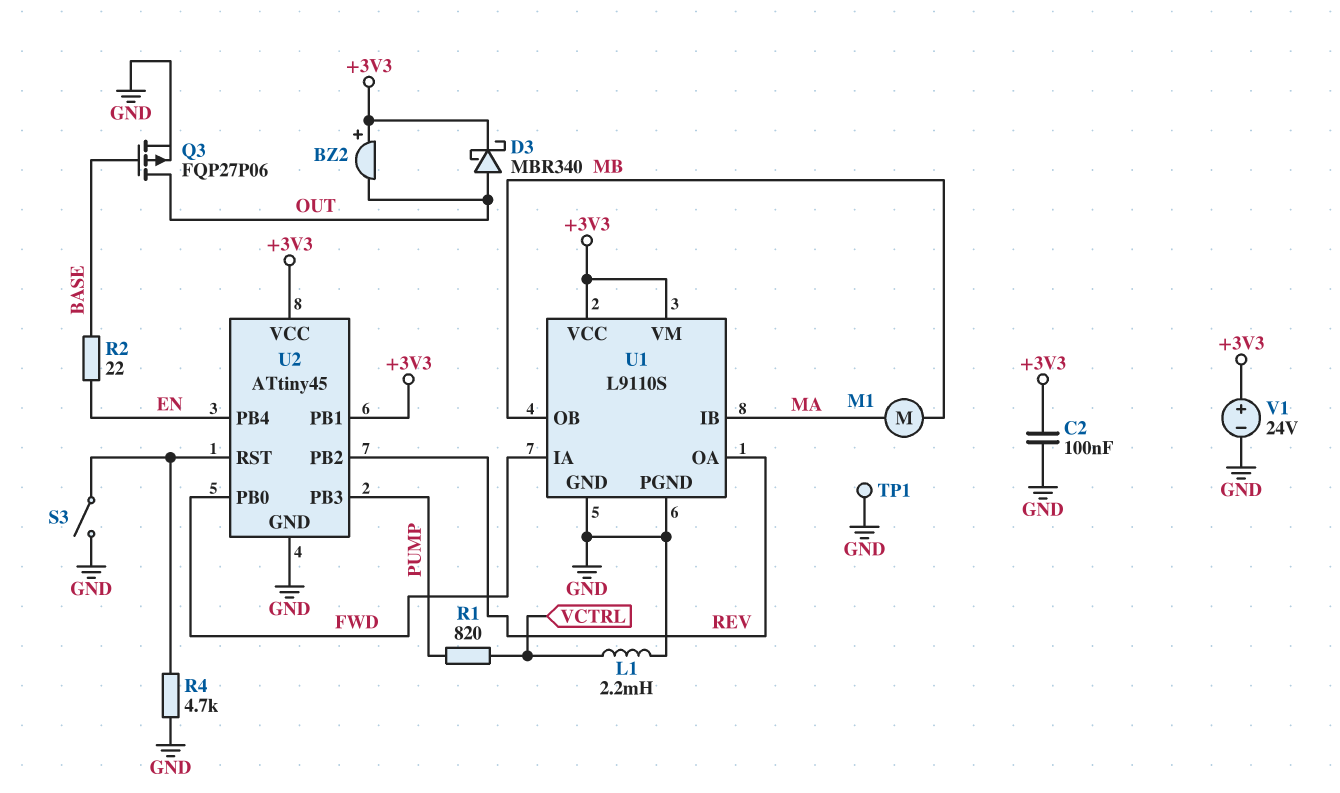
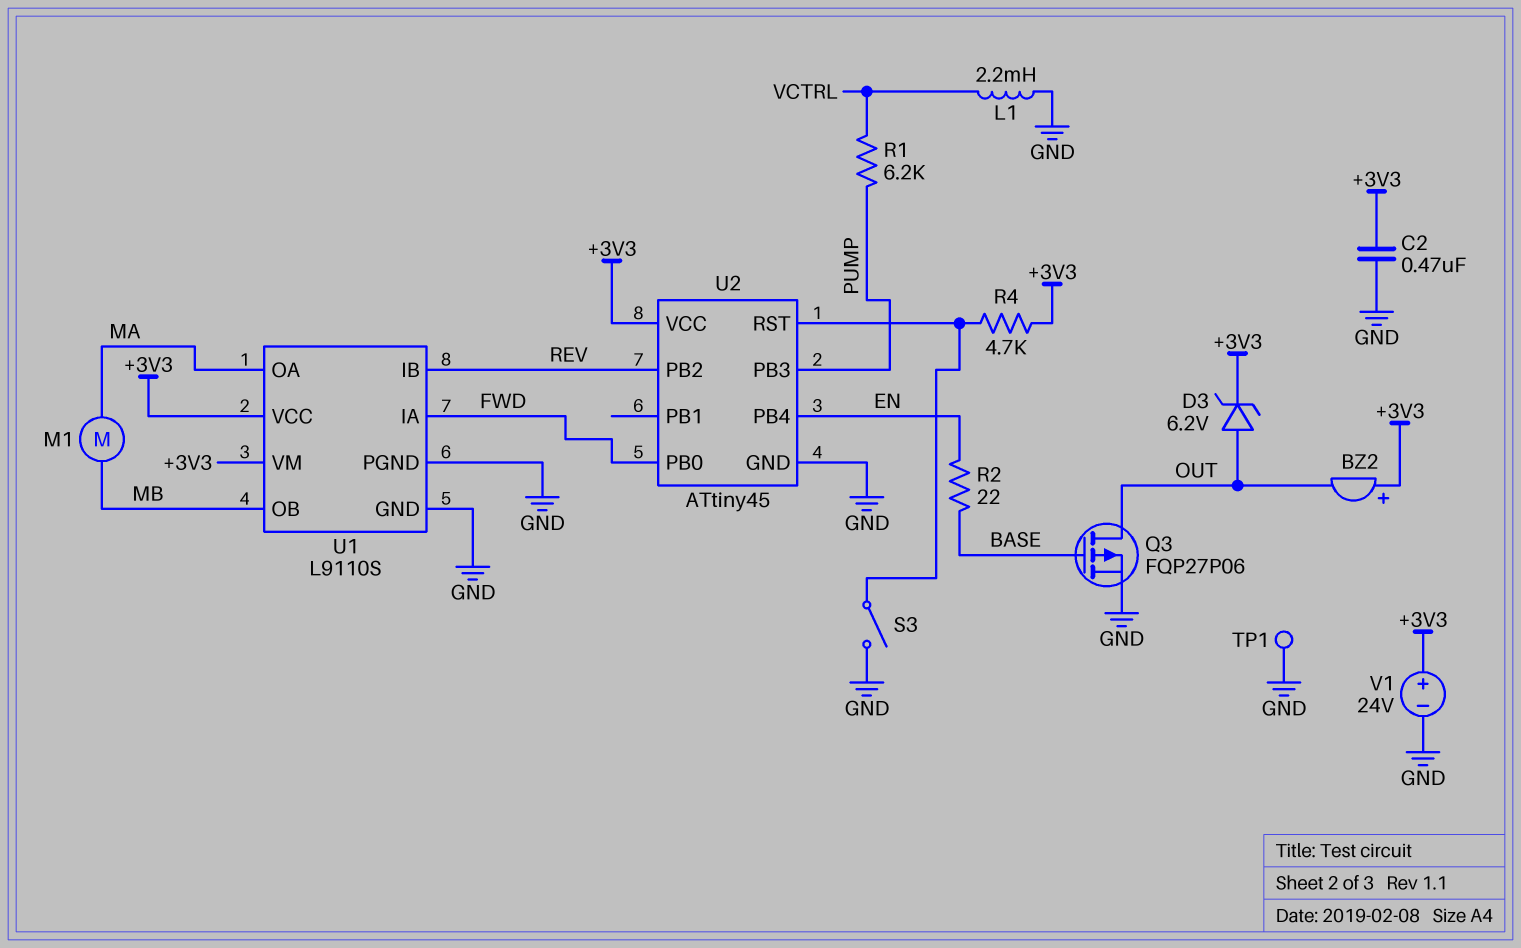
C2: 100nF (+3V3, GND) -> 470nF (+3V3, GND)
D3: schottky MBR340 (A OUT, K +3V3) -> zener 6.2V (A OUT, K +3V3)
R1: 820 (PUMP, VCTRL) -> 6.2k (PUMP, VCTRL)
R4: 4.7k (GND, U2/RST) -> 4.7k (+3V3, U2/RST)
U1 pin IB: MA -> REV
U1 pin OA: REV -> MA
U2 pin PB1: +3V3 -> none

